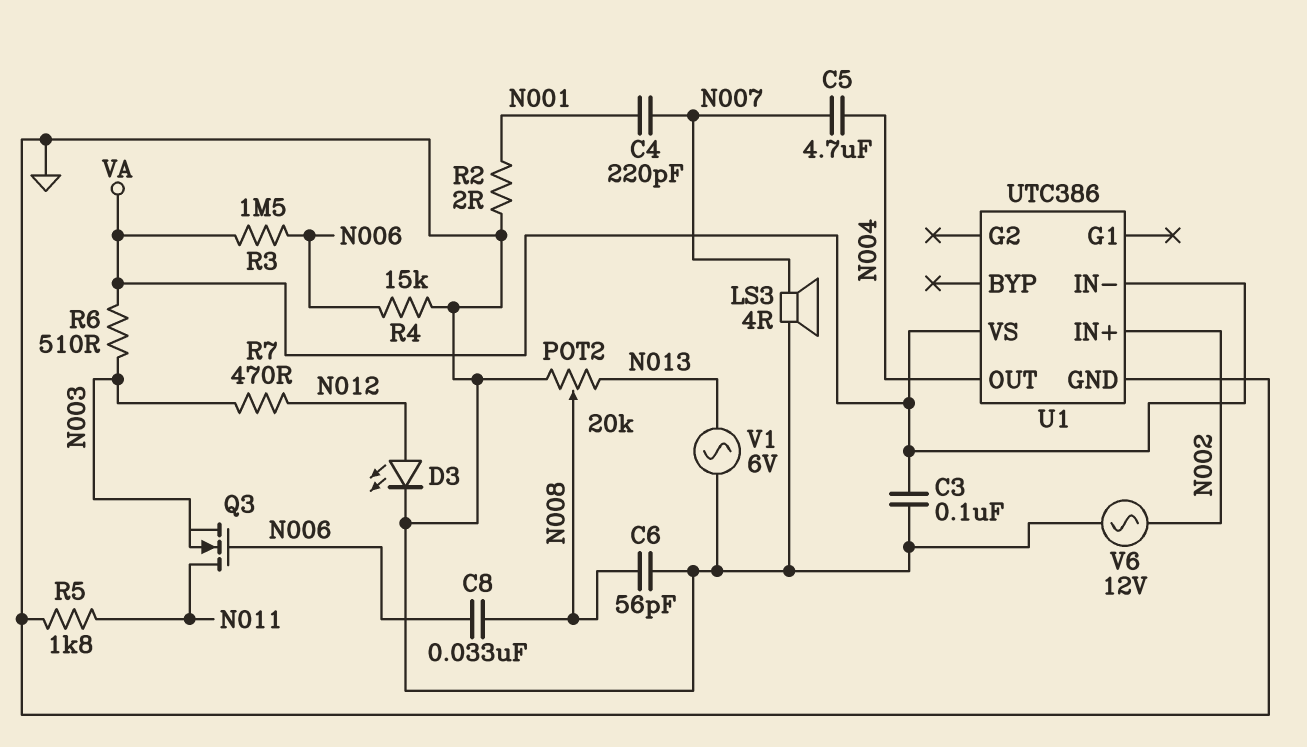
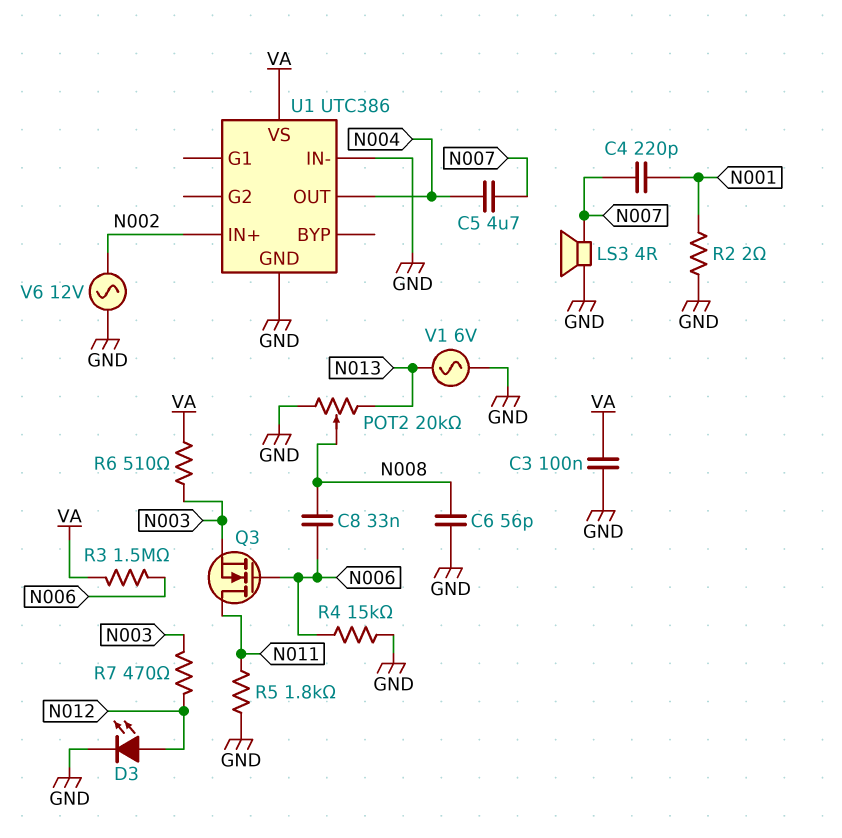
U1 pin IN-: VA -> GND

